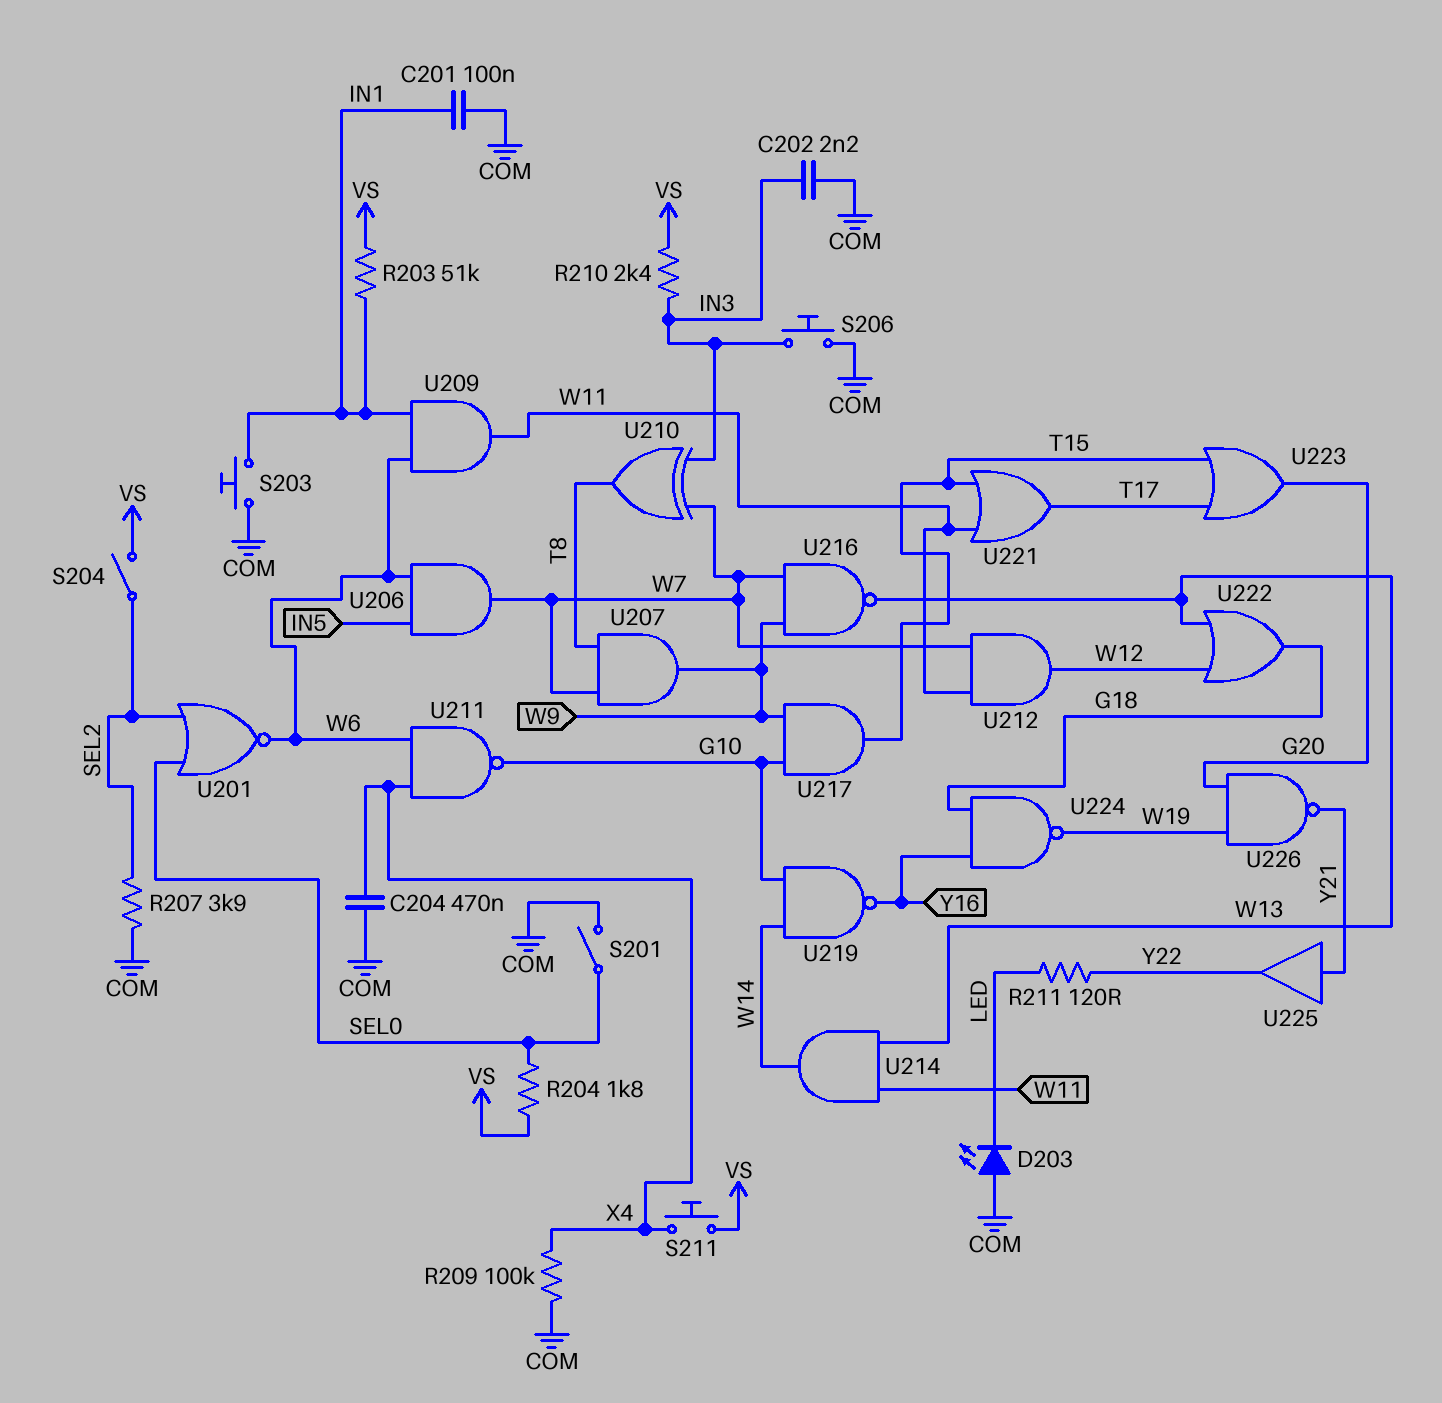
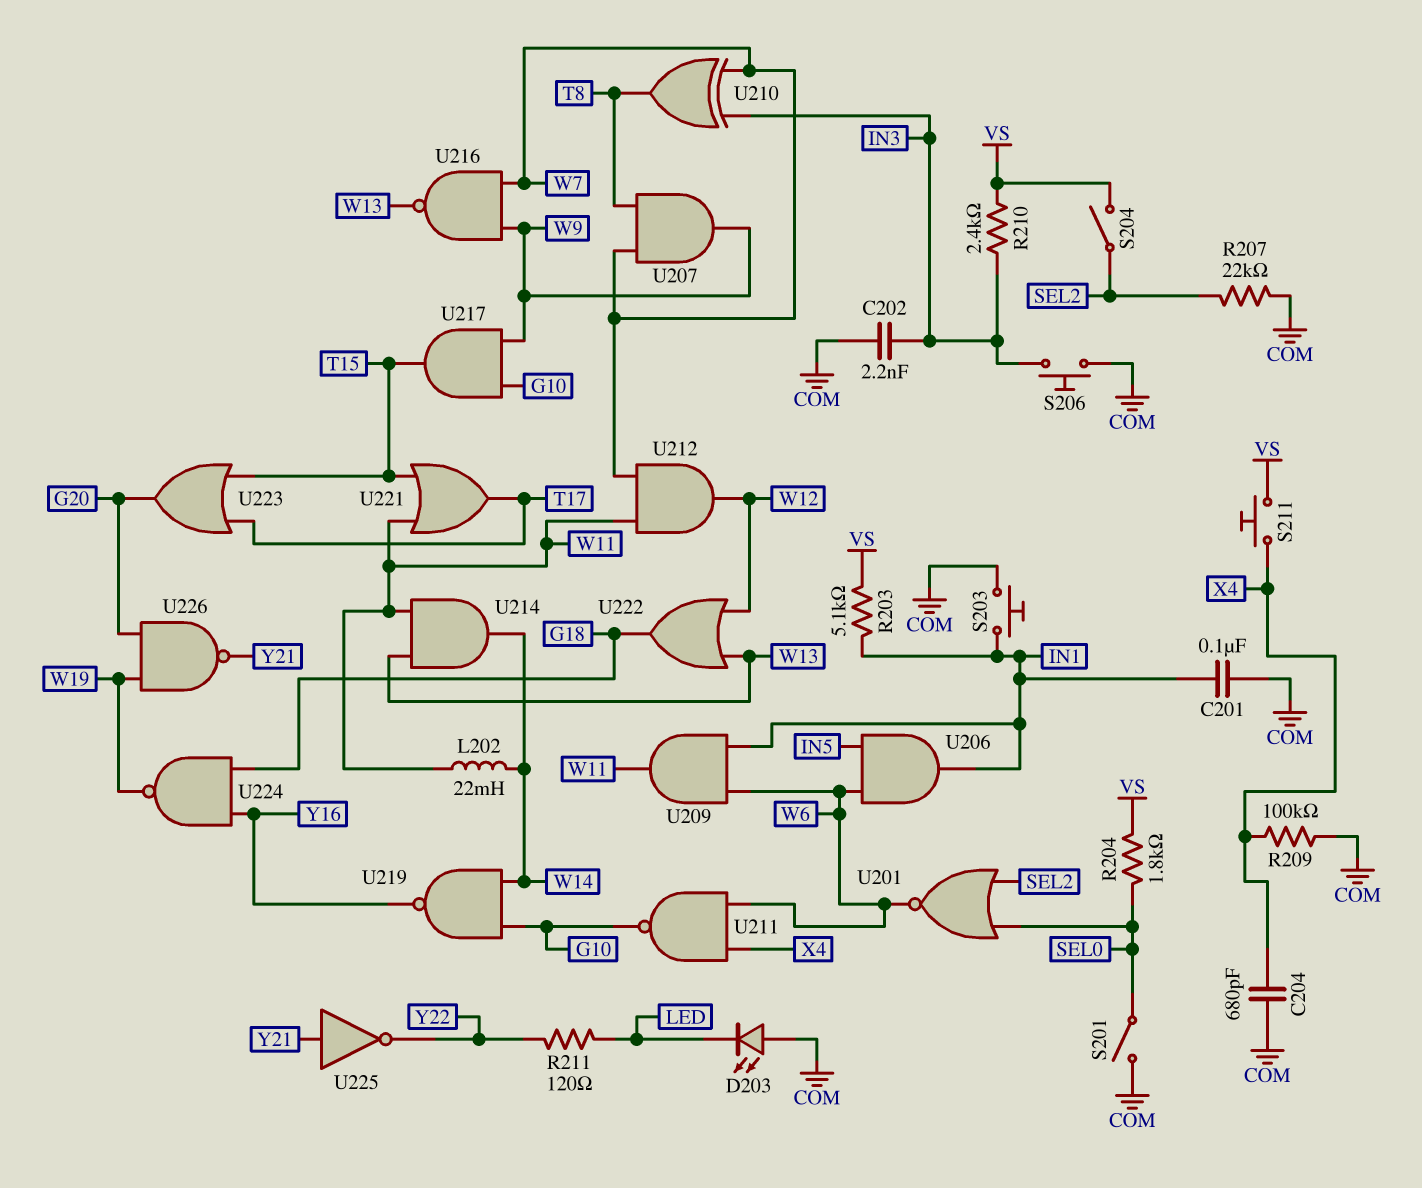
C204: 470nF (COM, X4) -> 680pF (COM, X4)
L202: none -> 22mH (W11, W14)
R203: 51k (IN1, VS) -> 5.1k (IN1, VS)
R207: 3.9k (COM, SEL2) -> 22k (COM, SEL2)
U206: AND (in IN5, in W6, out W7) -> AND (in IN5, in W6, out IN1)
U225: buffer (in Y21, out Y22) -> NOT (in Y21, out Y22)

